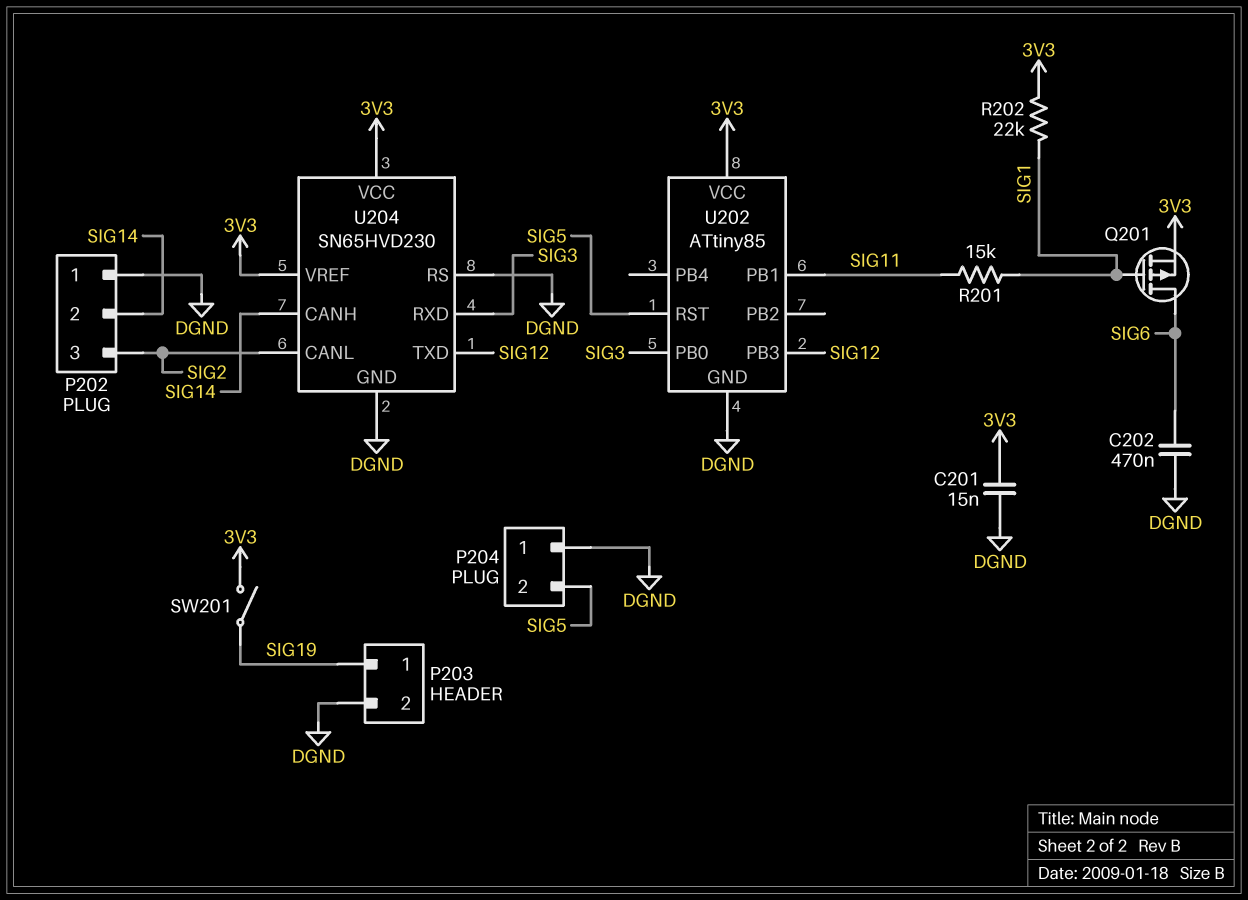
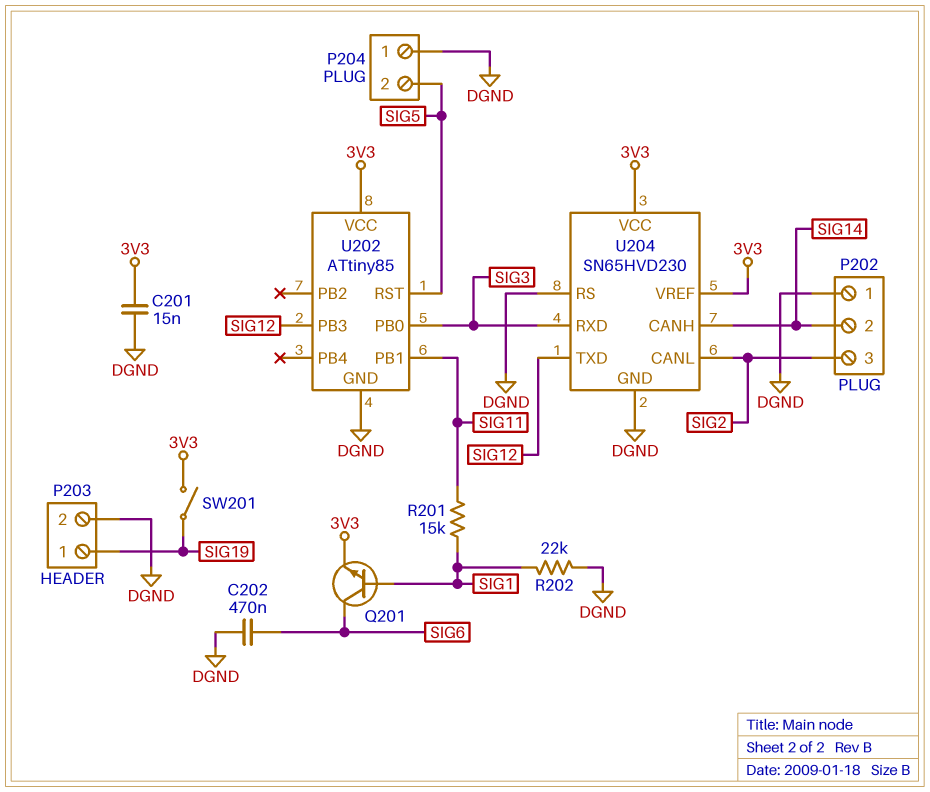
Q201: PMOS (G SIG1, D SIG6, S 3V3) -> NPN (B SIG1, C SIG6, E 3V3)
R202: 22k (3V3, SIG1) -> 22k (DGND, SIG1)

